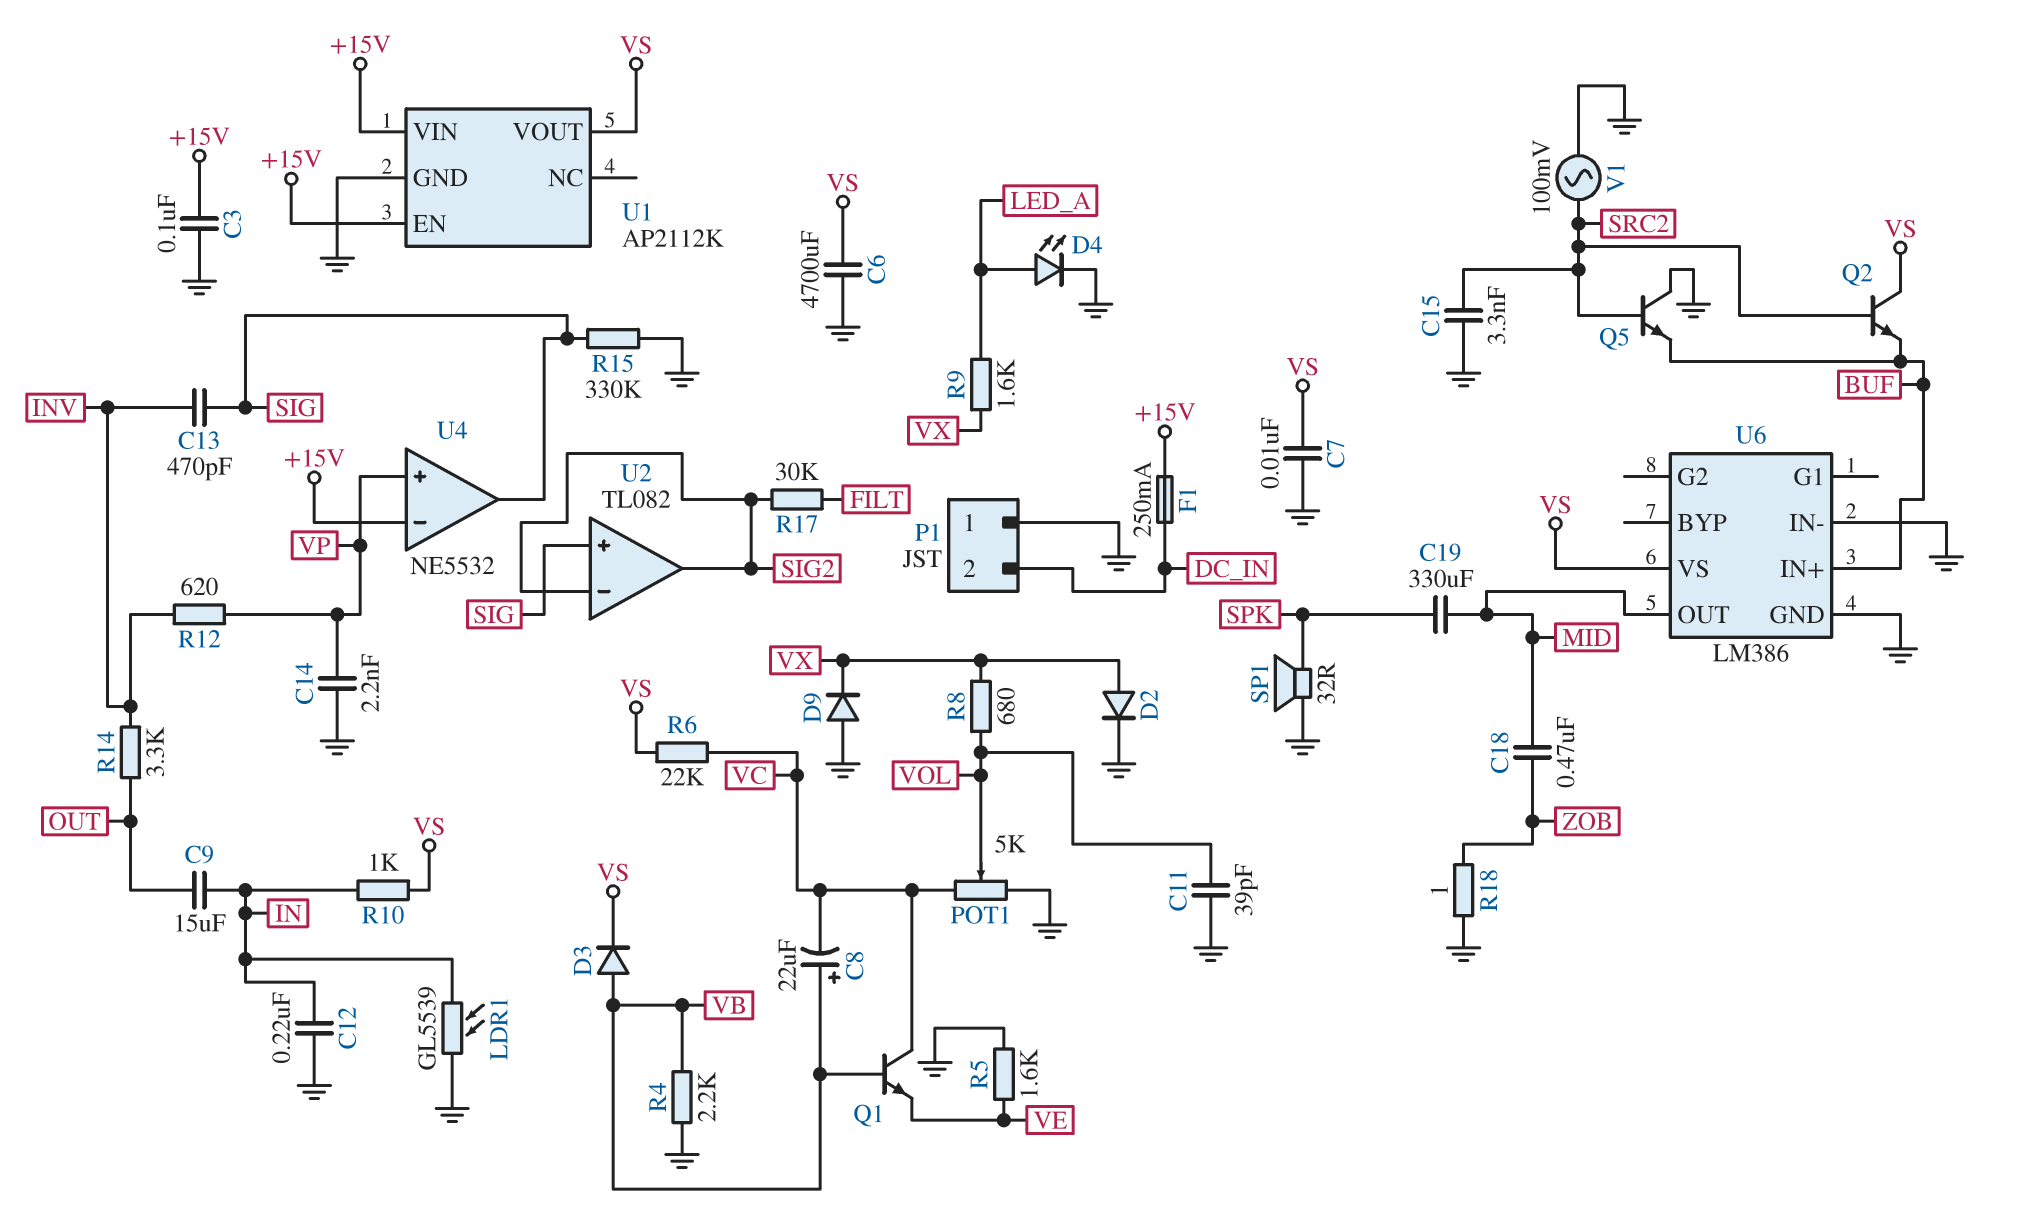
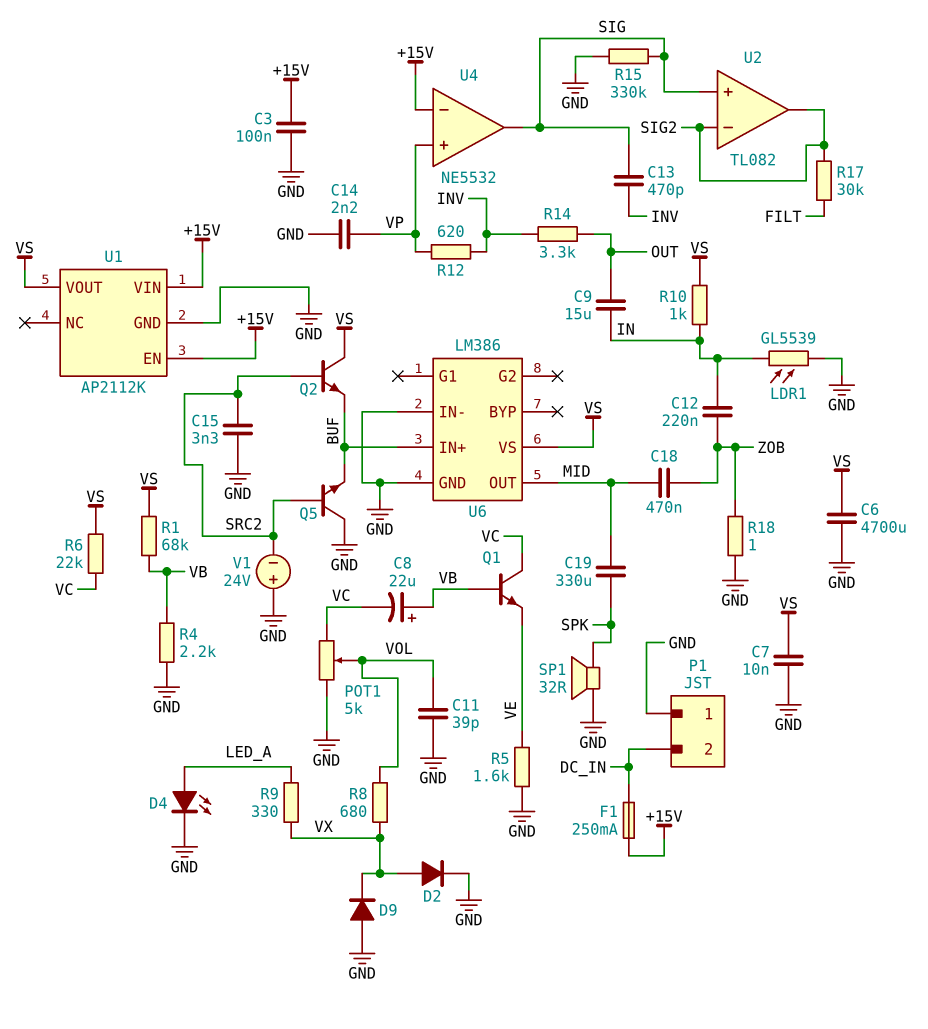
C12: 220nF (GND, IN) -> 220nF (IN, ZOB)
D3: diode (A VB, K VS) -> none
R1: none -> 68k (VB, VS)
R9: 1.6k (LED_A, VX) -> 330 (LED_A, VX)
V1: AC 100mV (GND, SRC2) -> 24V (plus GND, minus SRC2)

